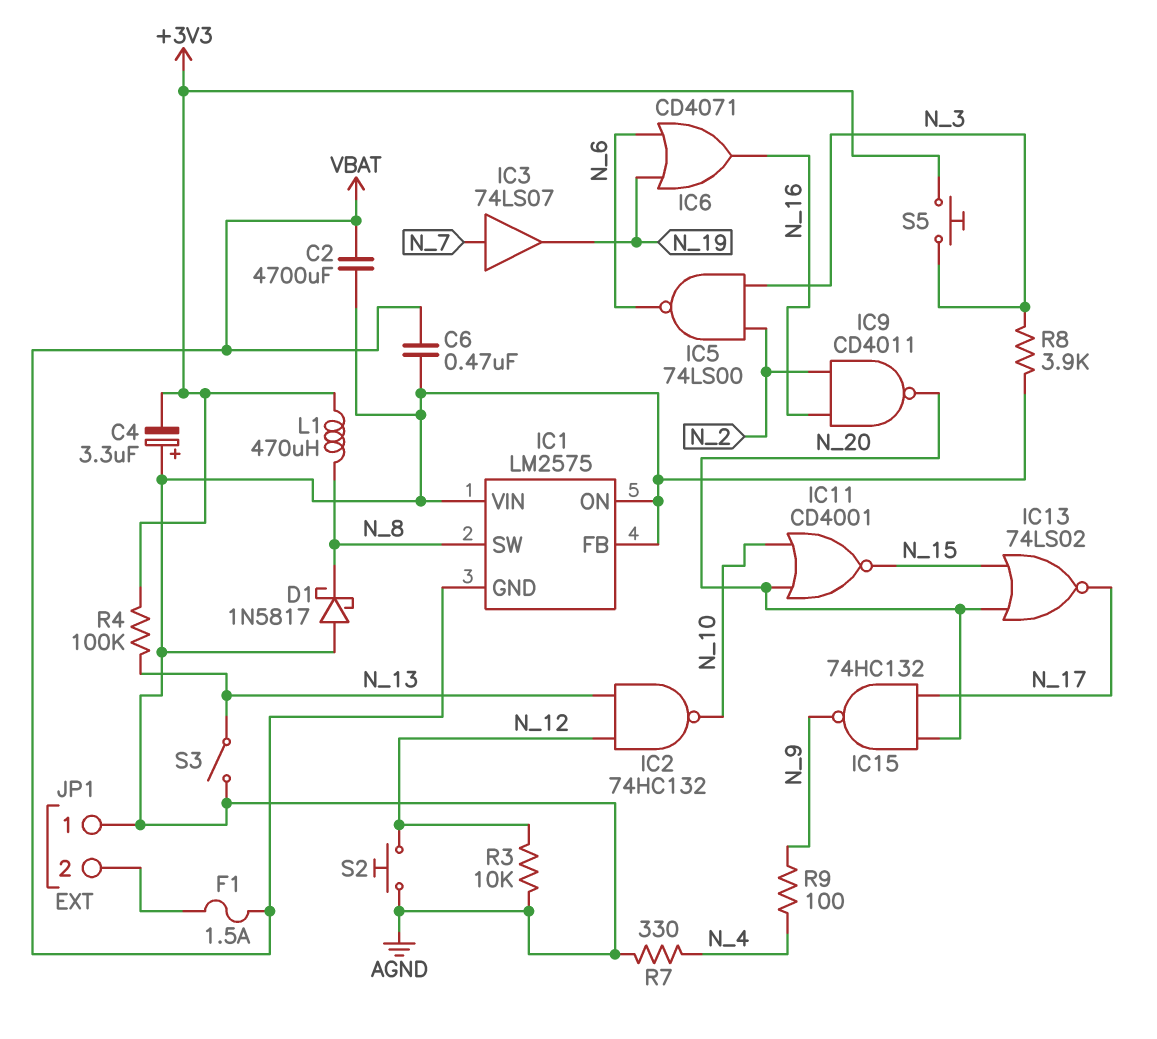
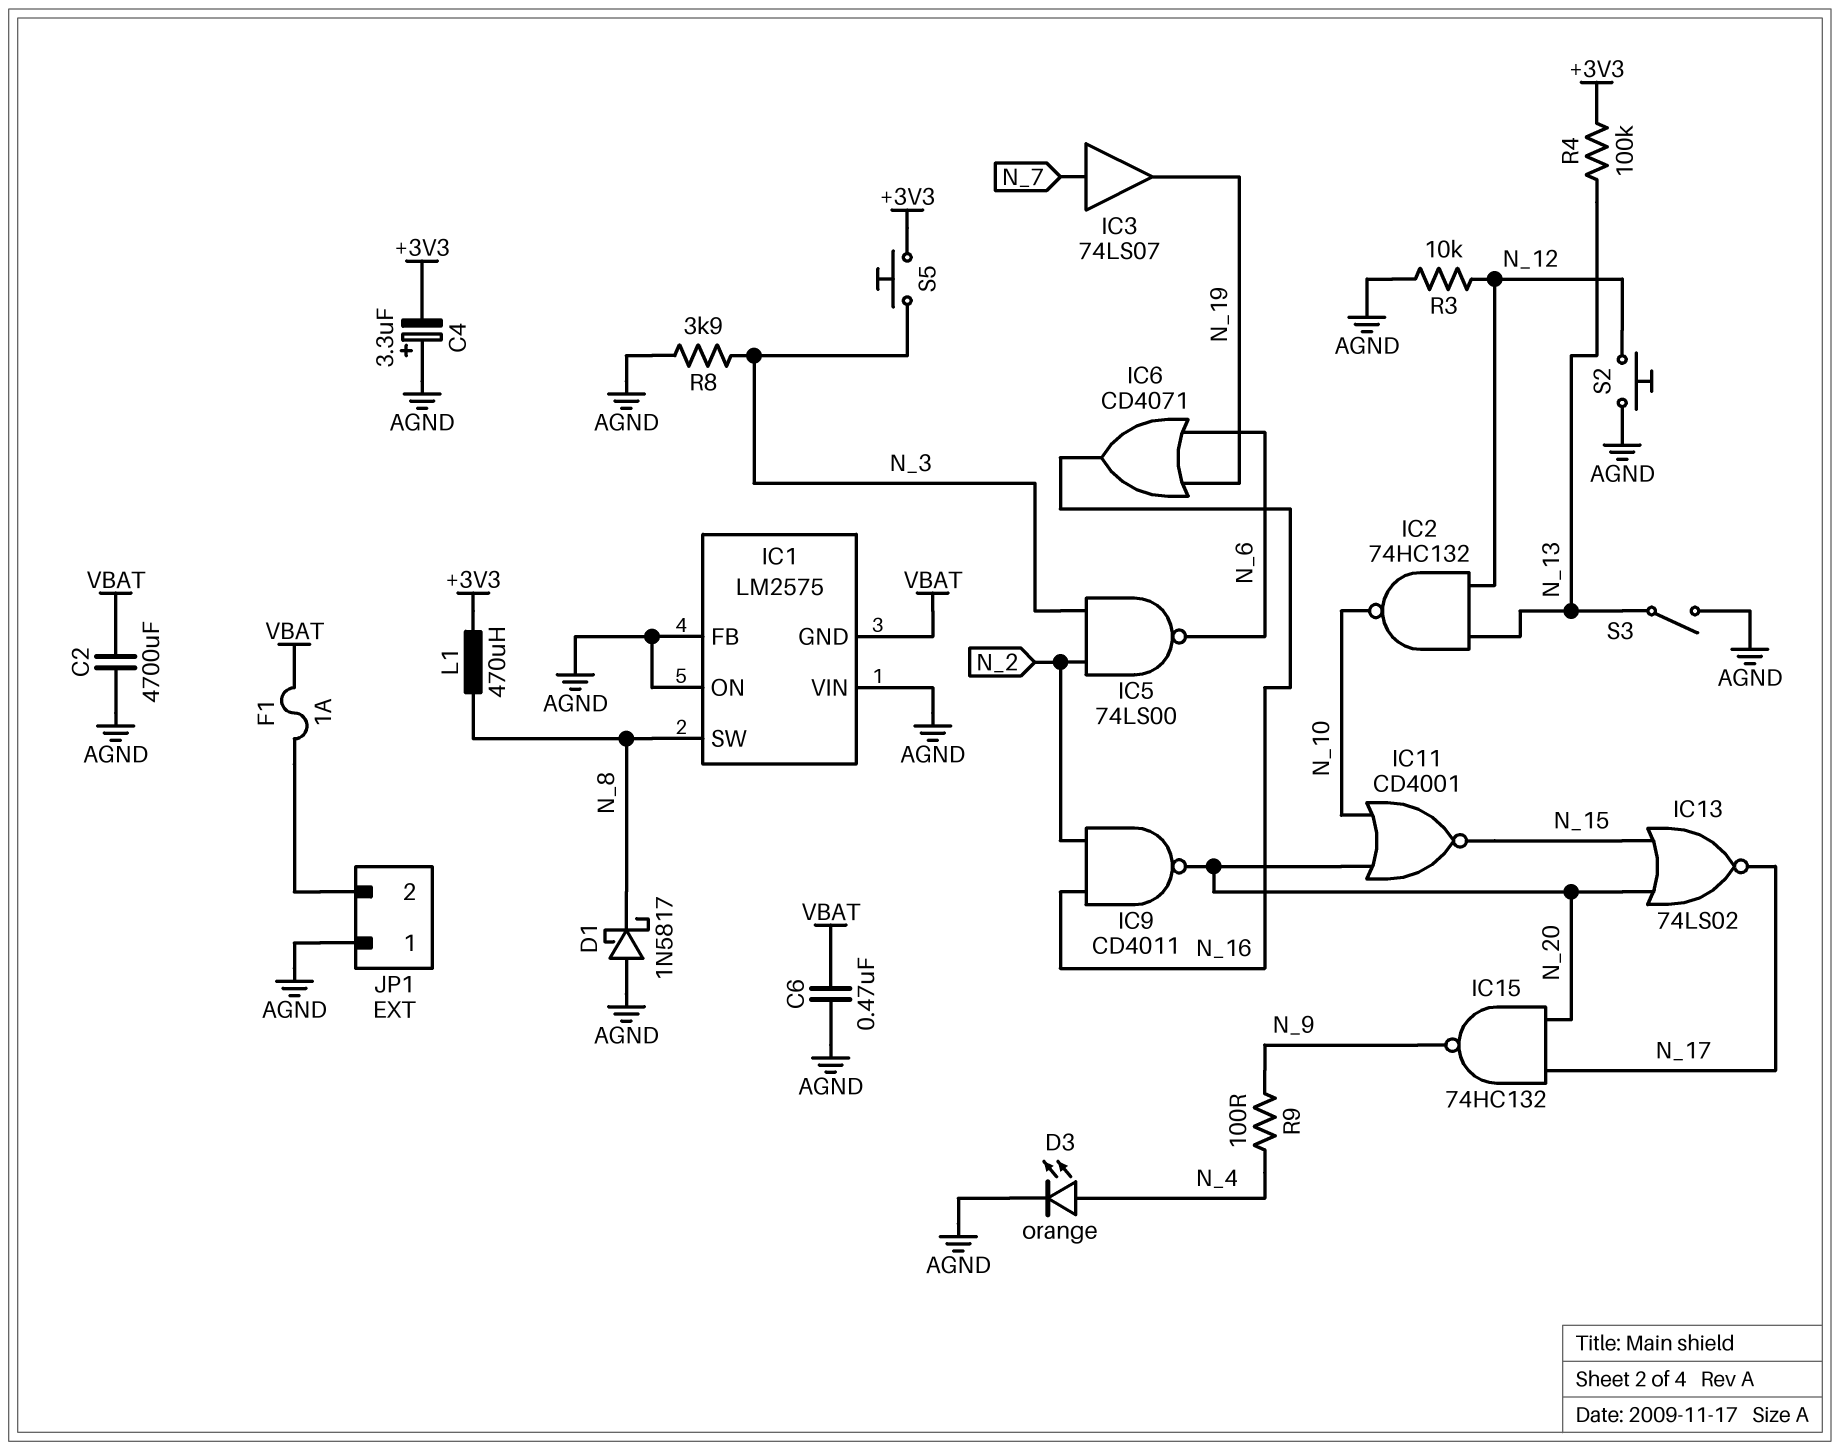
D3: none -> LED orange (A N_4, K AGND)
F1: 1.5A (JP1/2, VBAT) -> 1A (JP1/2, VBAT)
R7: 330 (AGND, N_4) -> none

